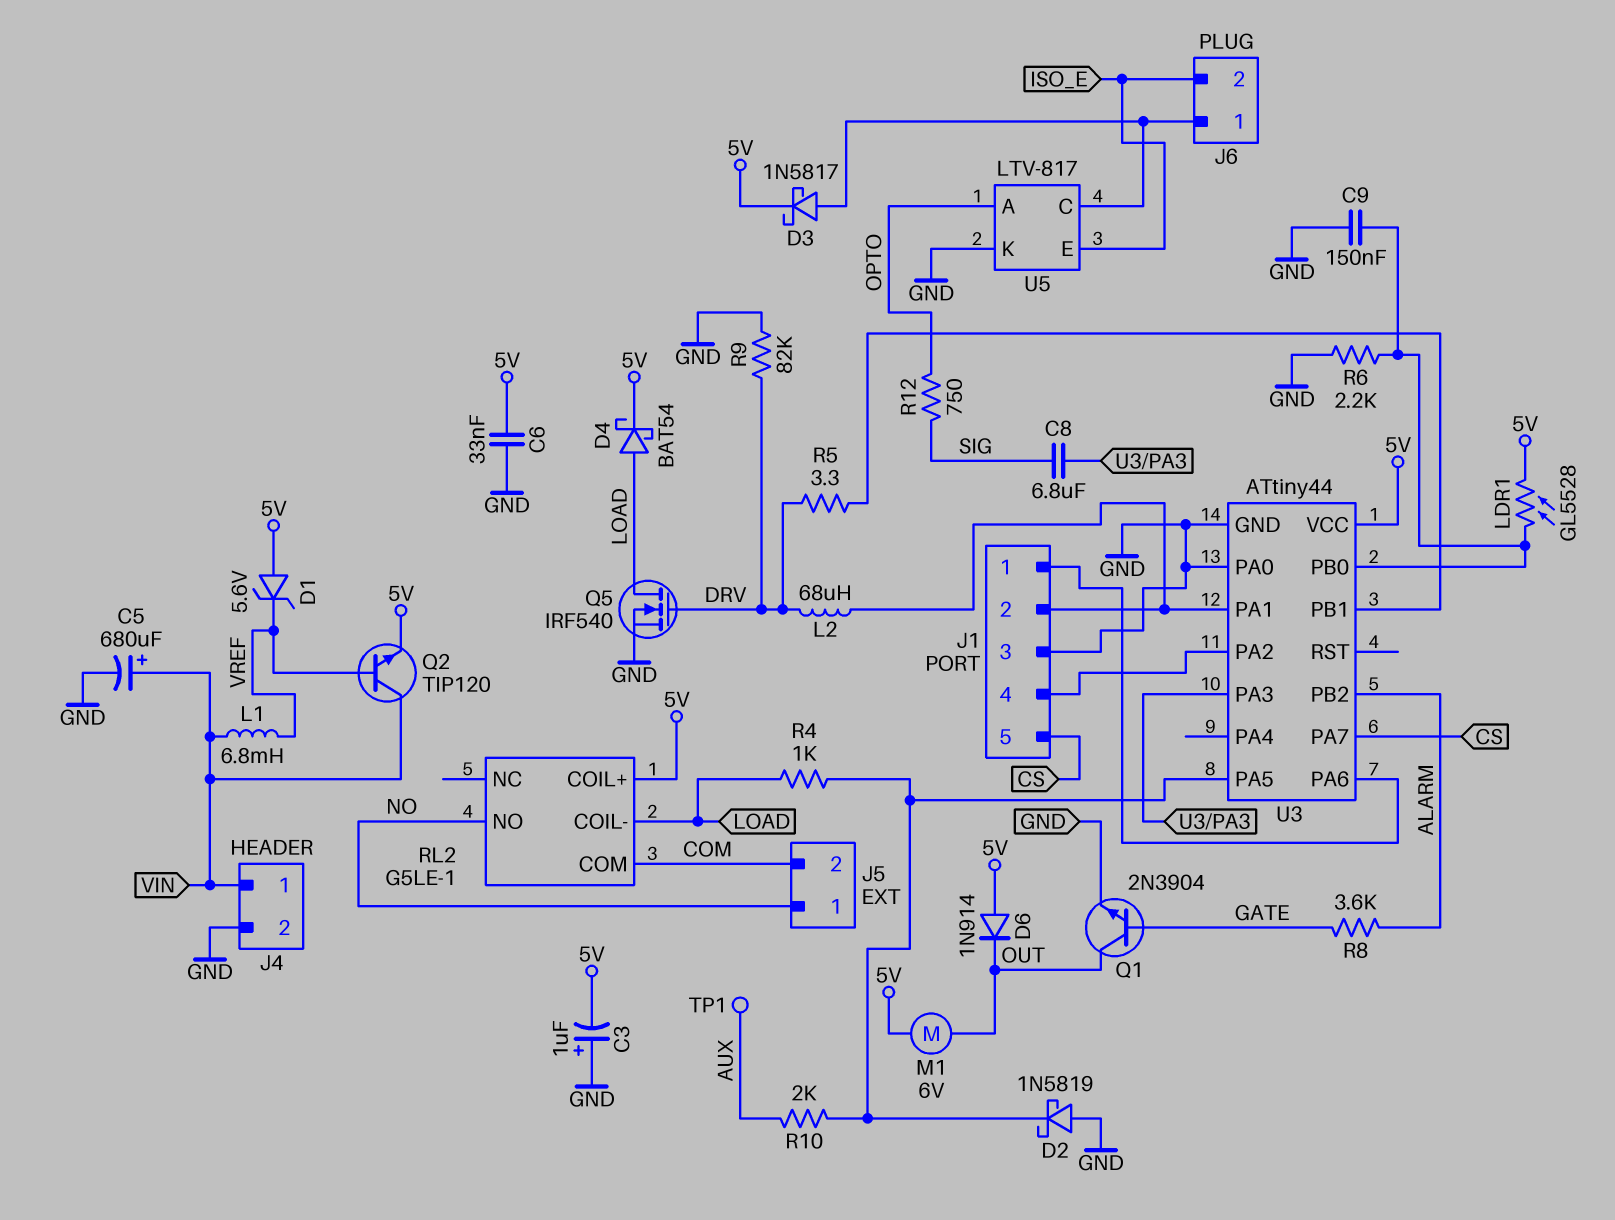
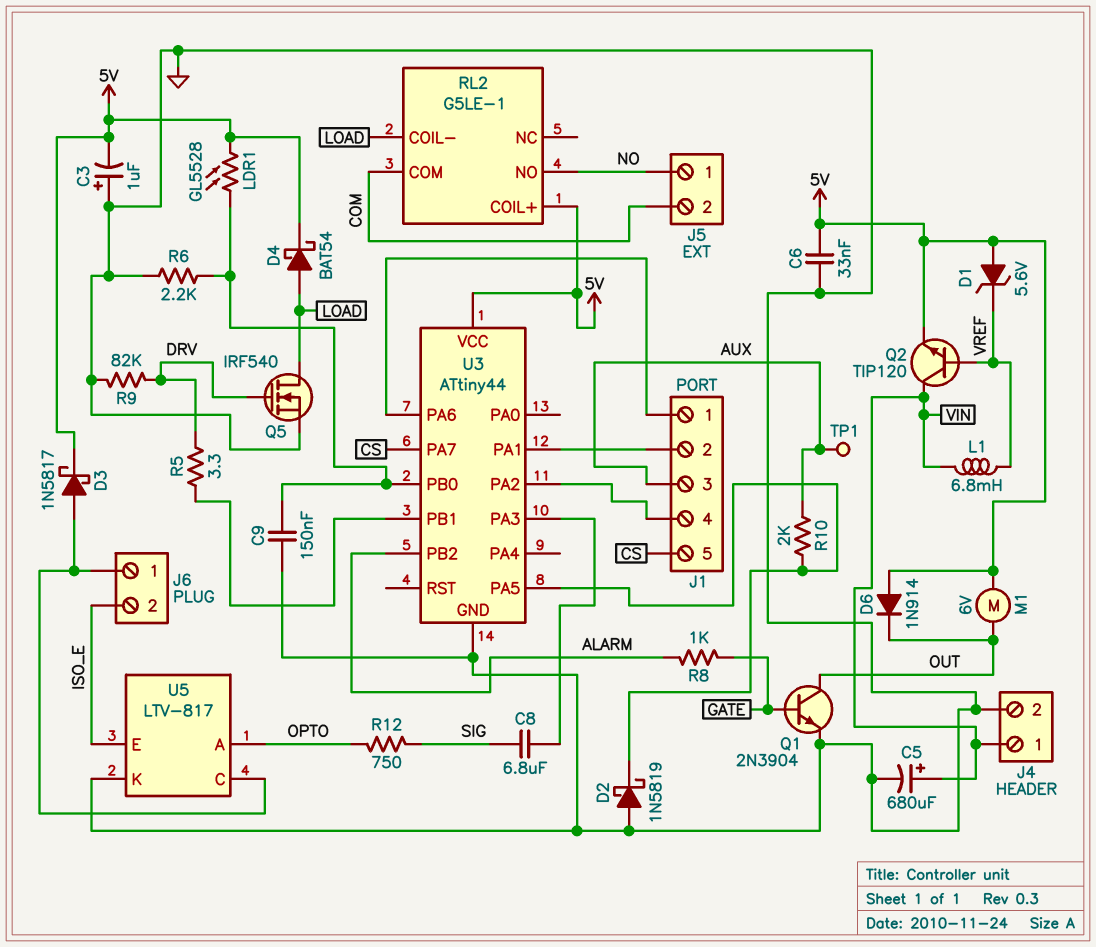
J1 pin 3: GND -> AUX
L2: 68uH (DRV, J1/2) -> none
R4: 1k (LOAD, U3/PA5) -> none
R8: 3.6k (ALARM, GATE) -> 1k (ALARM, GATE)
U3 pin PA0: GND -> none

